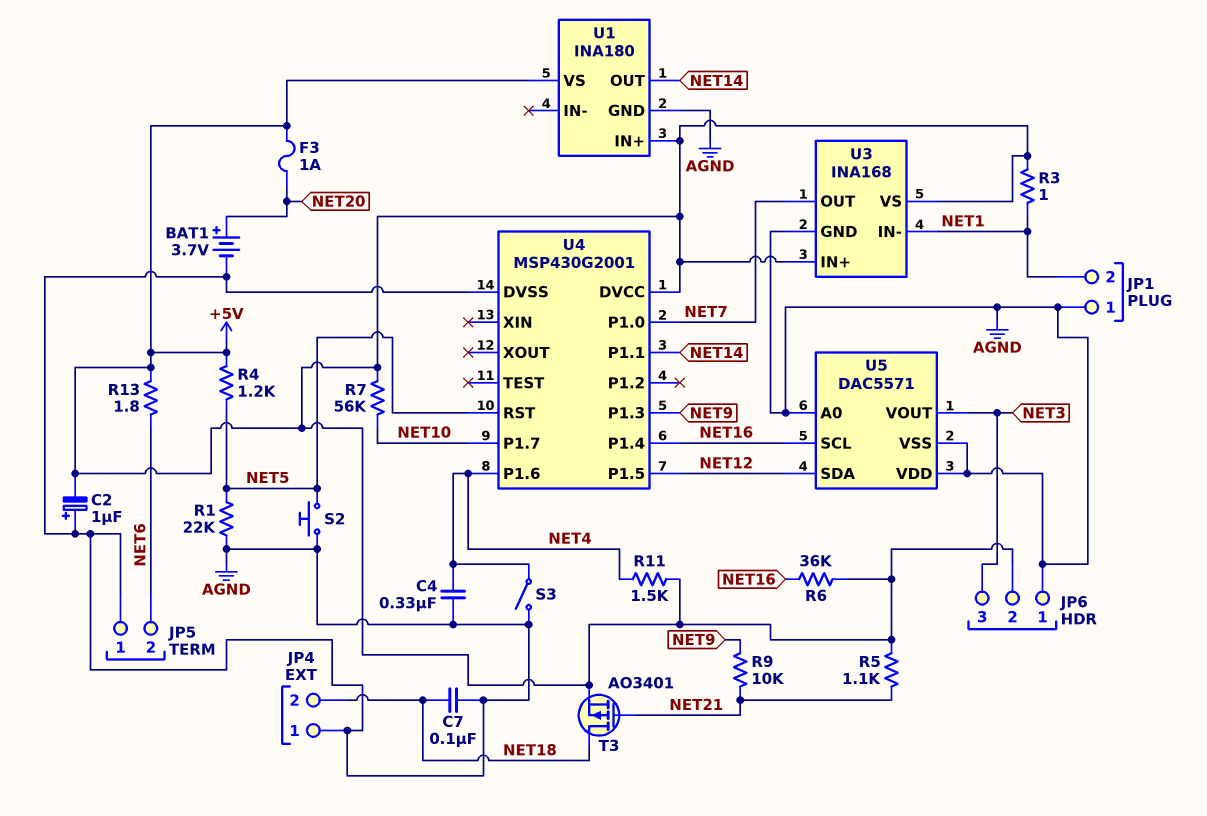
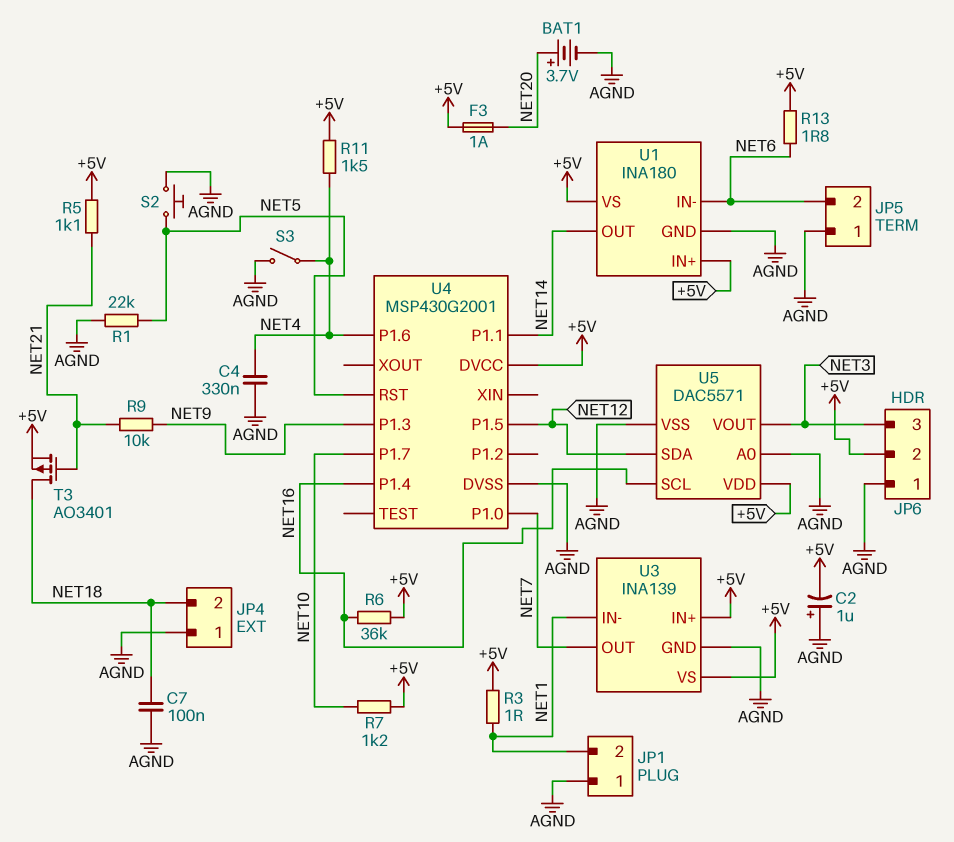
R4: 1.2k (+5V, NET5) -> none
R7: 56k (+5V, NET10) -> 1.2k (+5V, NET10)
U1 pin IN-: none -> NET6
U3: INA168 -> INA139
U5 pin VDD: AGND -> +5V

